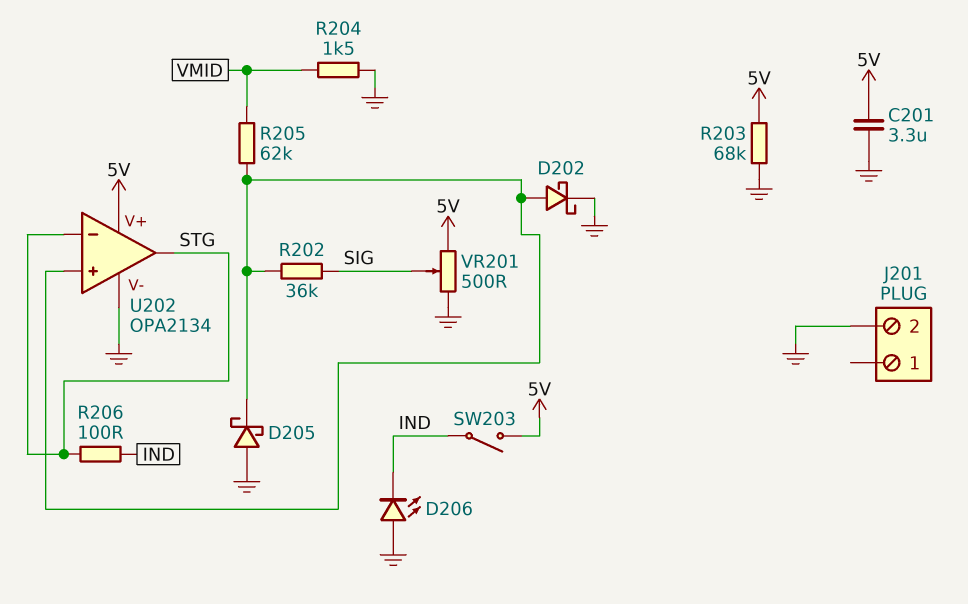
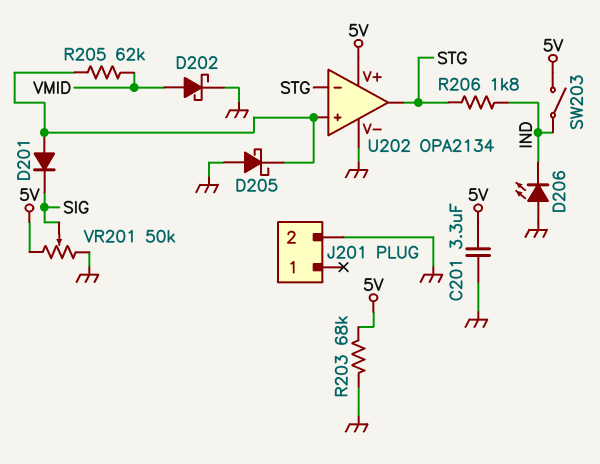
D201: none -> diode (A U202/in+, K SIG)
D202: schottky (A U202/in+, K GND) -> schottky (A VMID, K GND)
R202: 36k (SIG, U202/in+) -> none
R204: 1.5k (GND, VMID) -> none
R206: 100 (IND, STG) -> 1.8k (IND, STG)
VR201: 500 (5V, GND, wiper SIG) -> 50k (5V, GND, wiper SIG)

